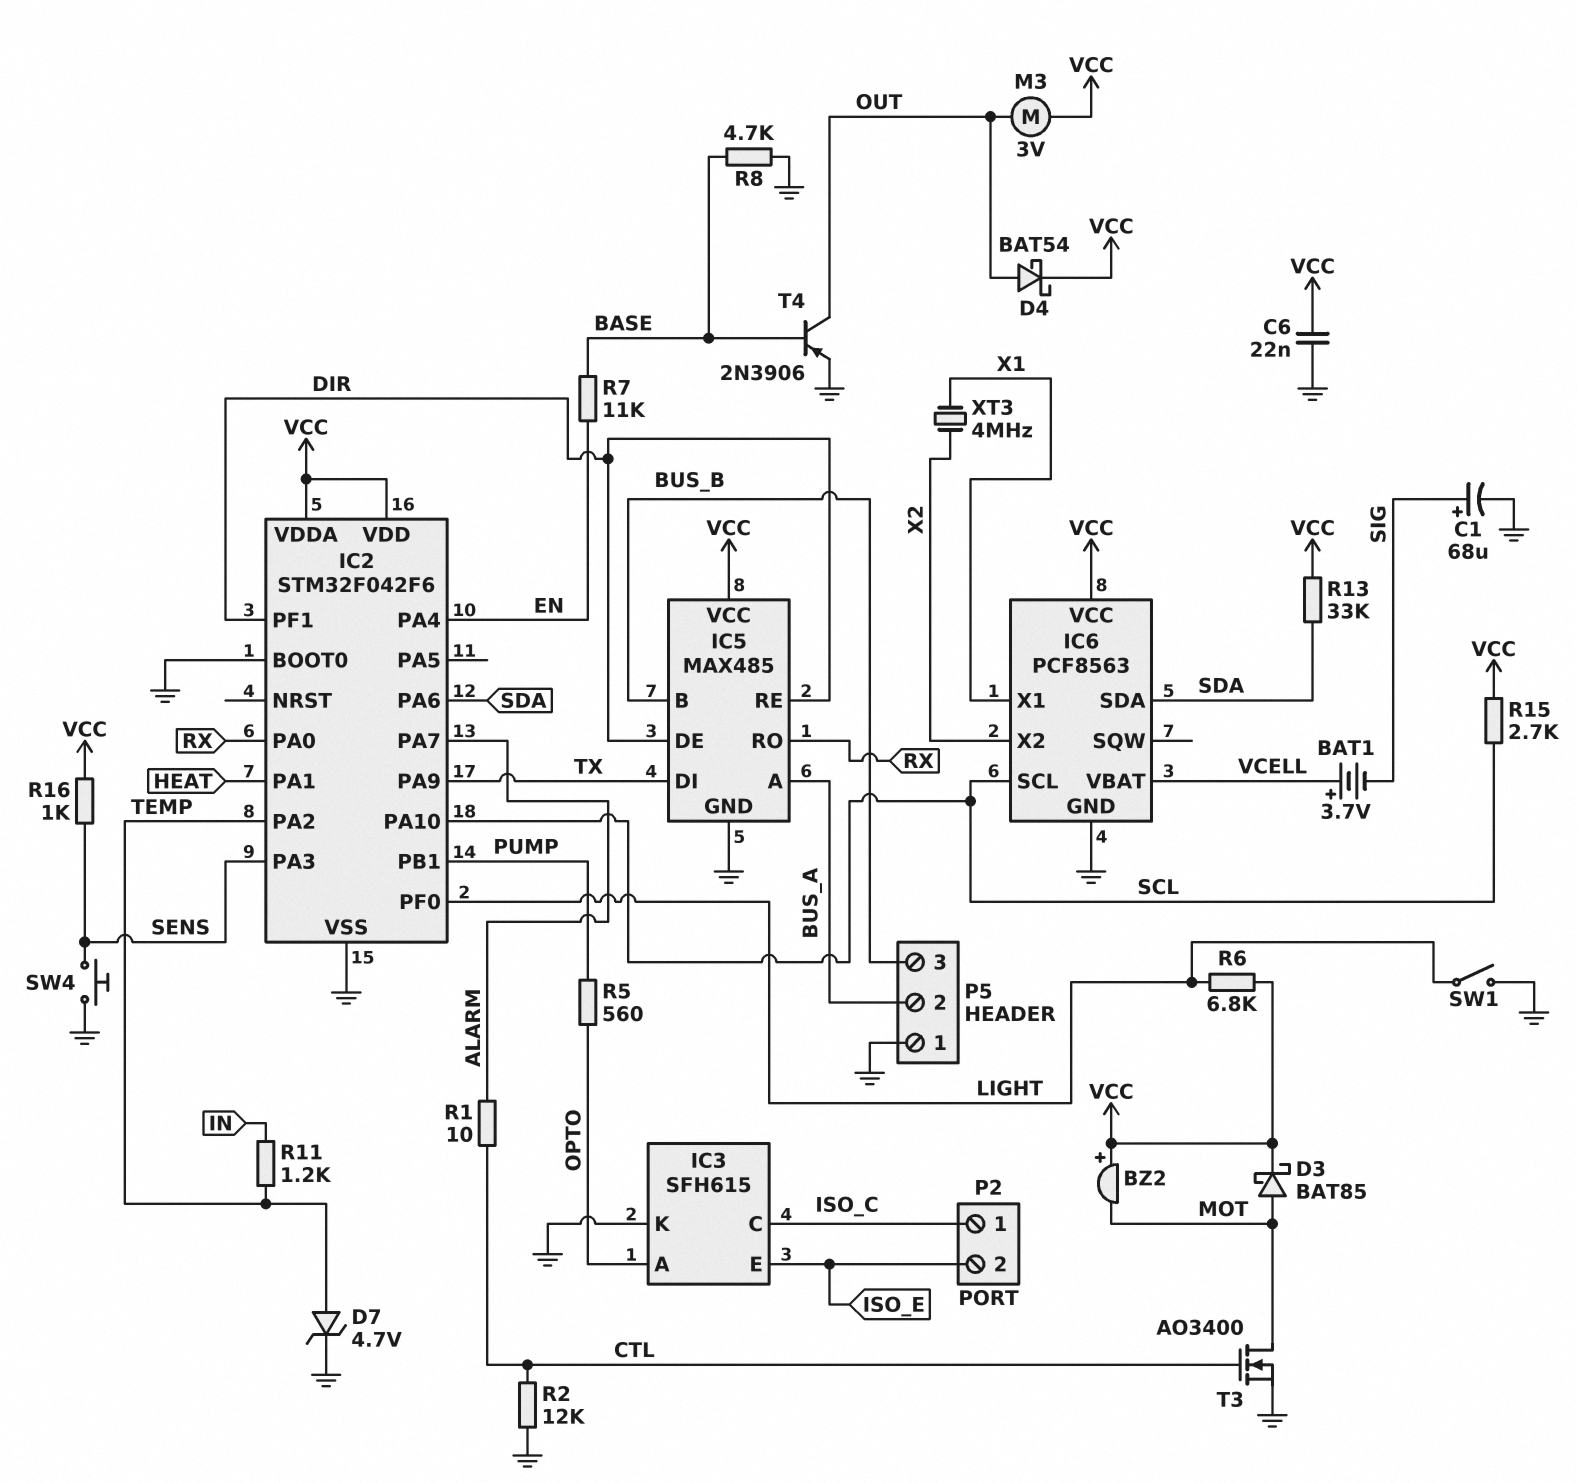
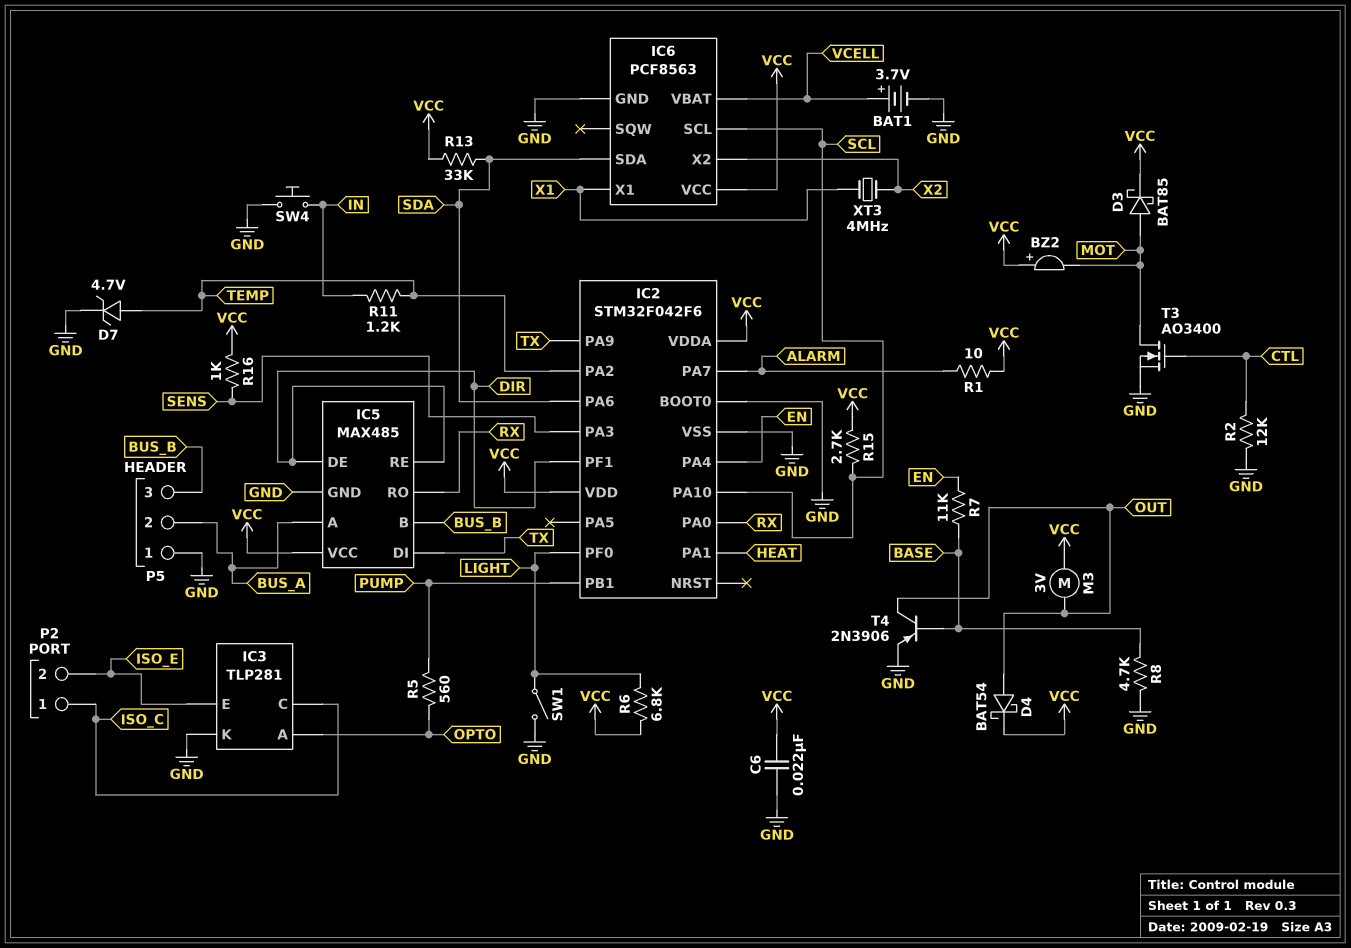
BAT1: 3.7V (plus VCELL, minus SIG) -> 3.7V (plus VCELL, minus GND)
C1: 68uF (plus SIG, minus GND) -> none
IC3: SFH615 -> TLP281
R1: 10 (ALARM, CTL) -> 10 (ALARM, VCC)
SW4: button (GND, SENS) -> button (GND, IN)

